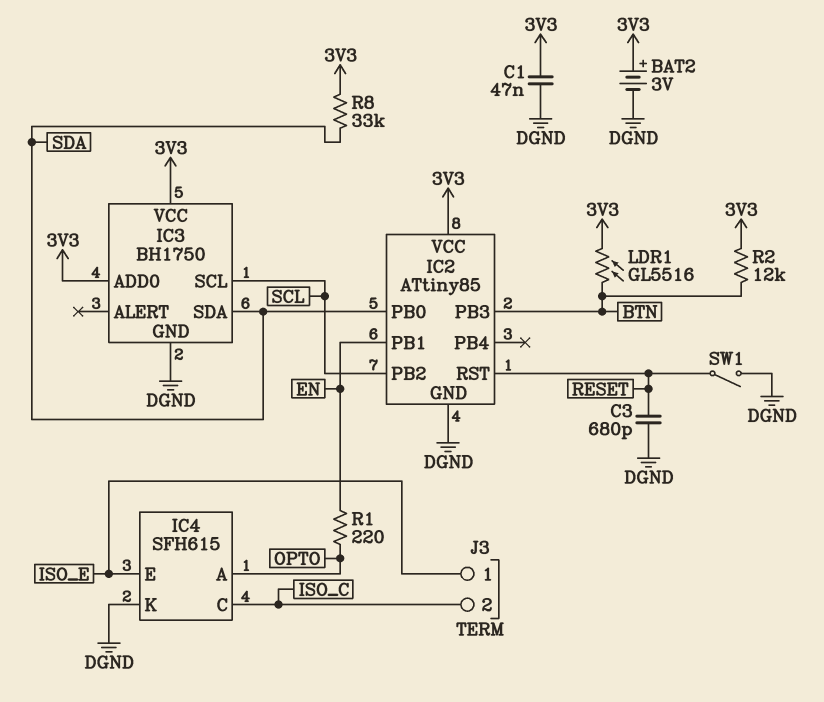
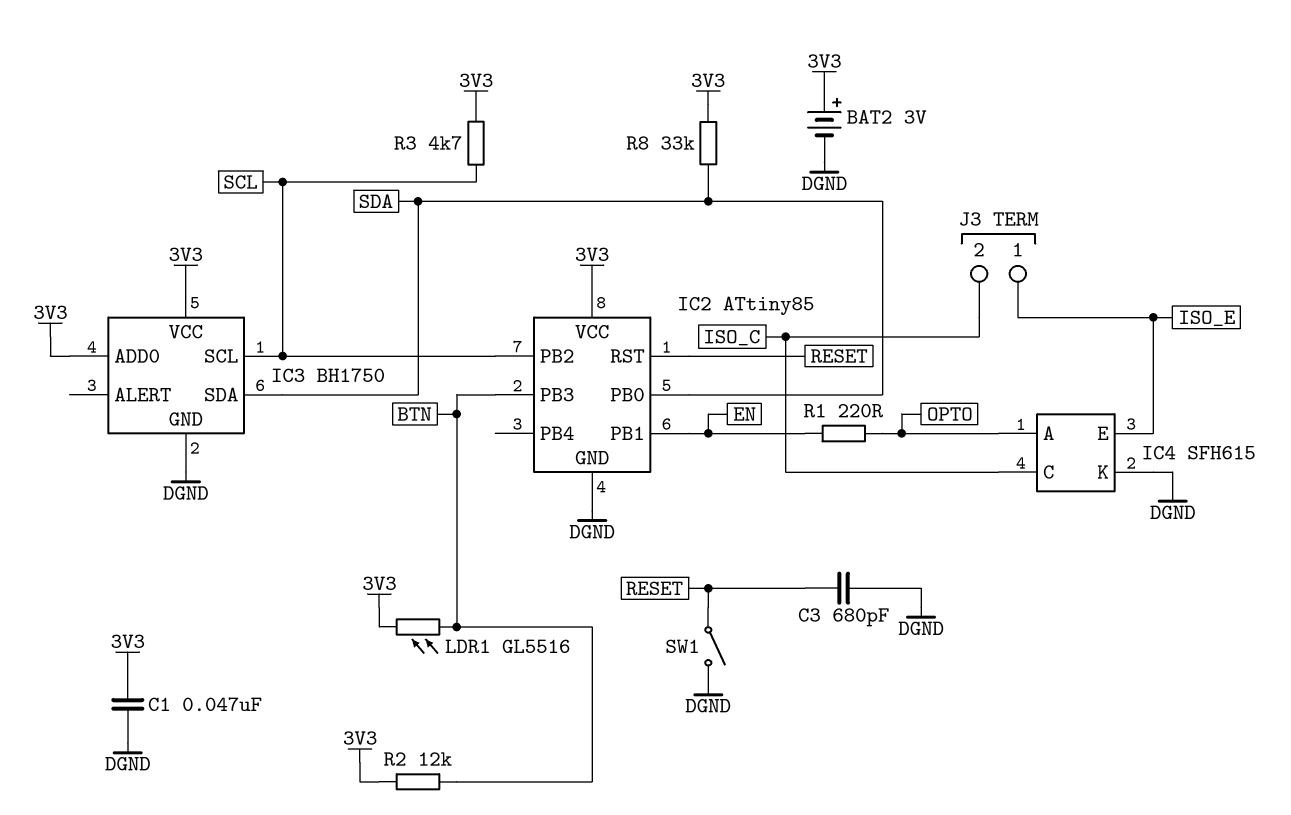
R3: none -> 4.7k (3V3, SCL)

